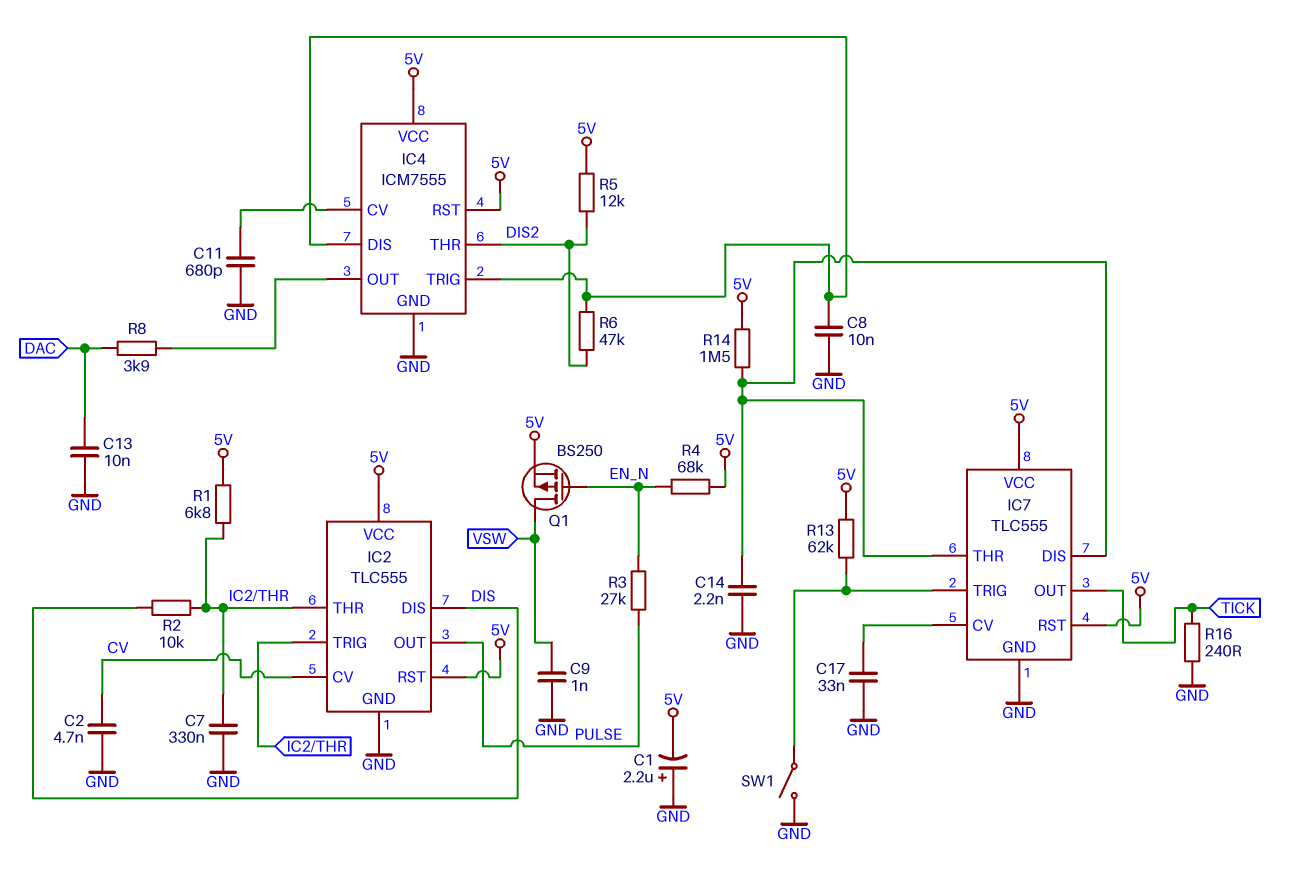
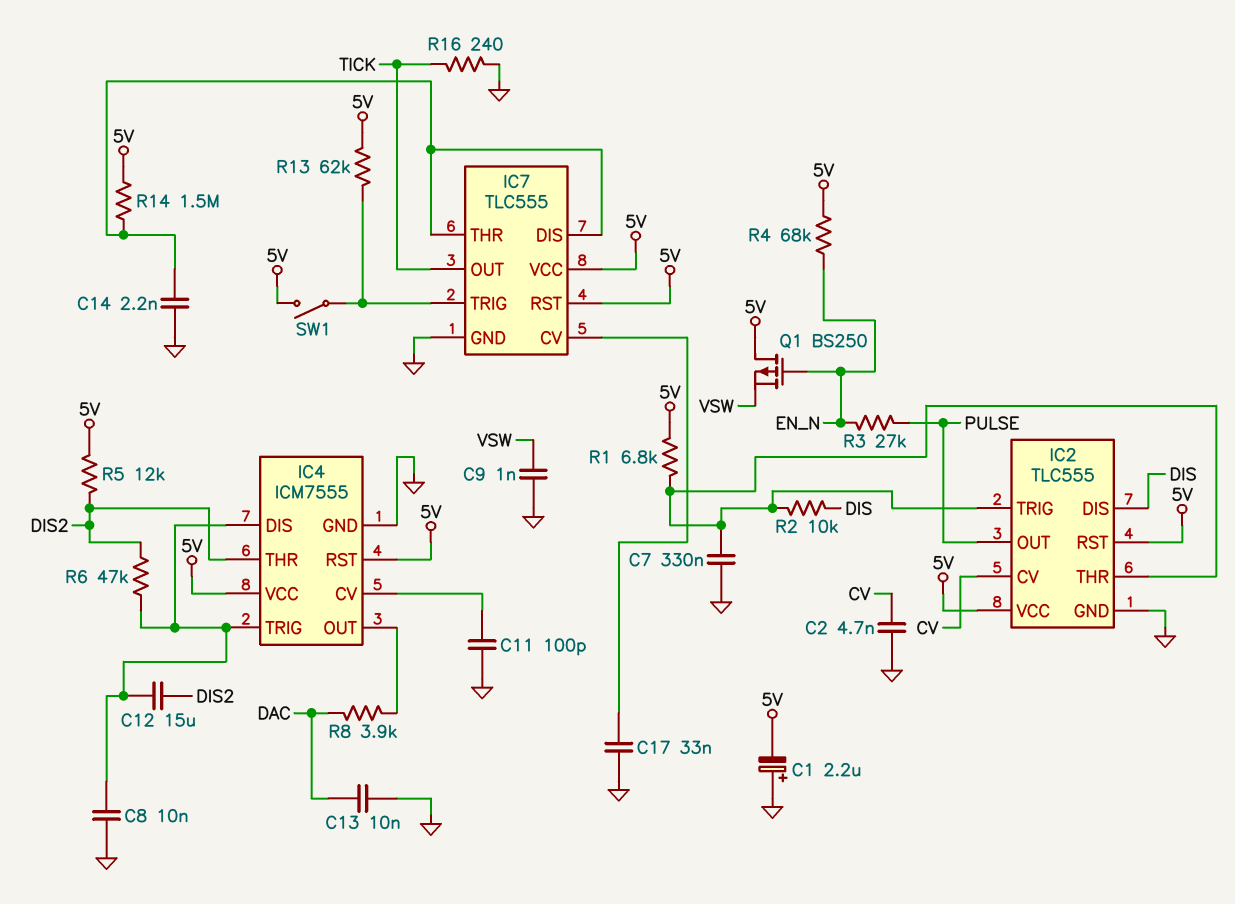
C11: 680pF (GND, IC4/CV) -> 100pF (GND, IC4/CV)
C12: none -> 15uF (DIS2, IC4/DIS)
Q1: PMOS BS250 (G EN_N, D VSW, S 5V) -> PMOS BS250 (G EN_N, D 5V, S VSW)
SW1: switch (GND, IC7/TRIG) -> switch (5V, IC7/TRIG)

